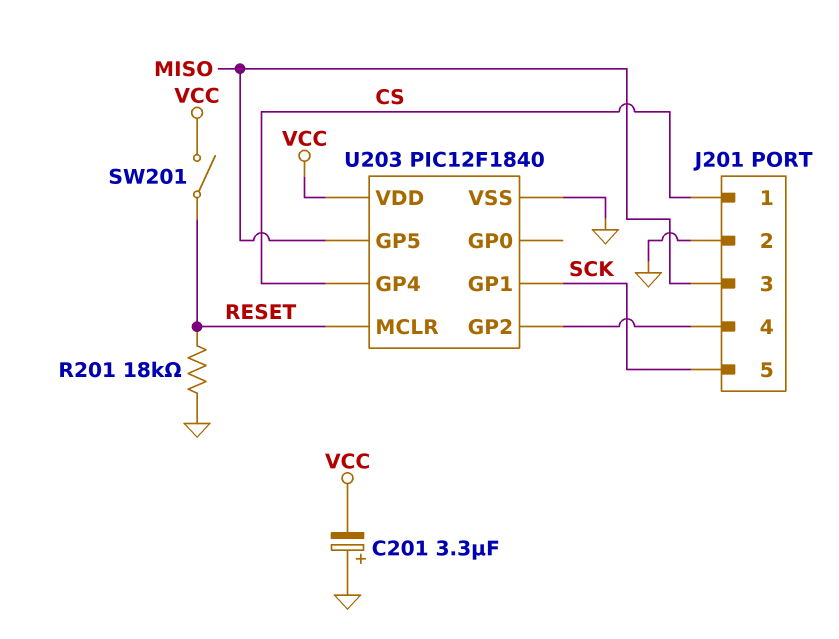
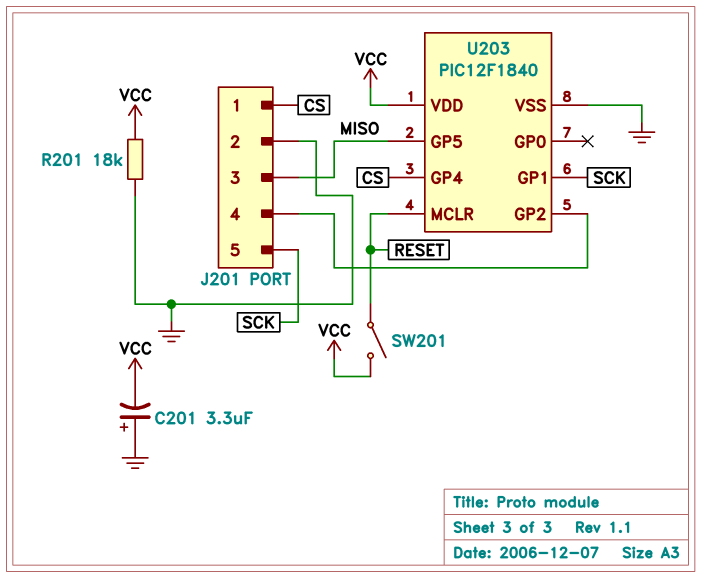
R201: 18k (GND, RESET) -> 18k (GND, VCC)

